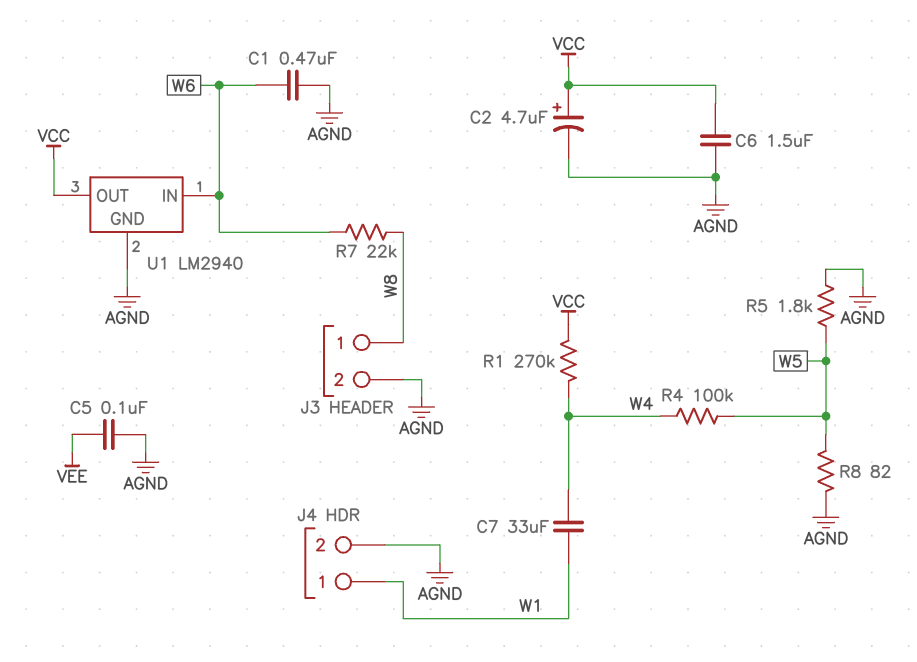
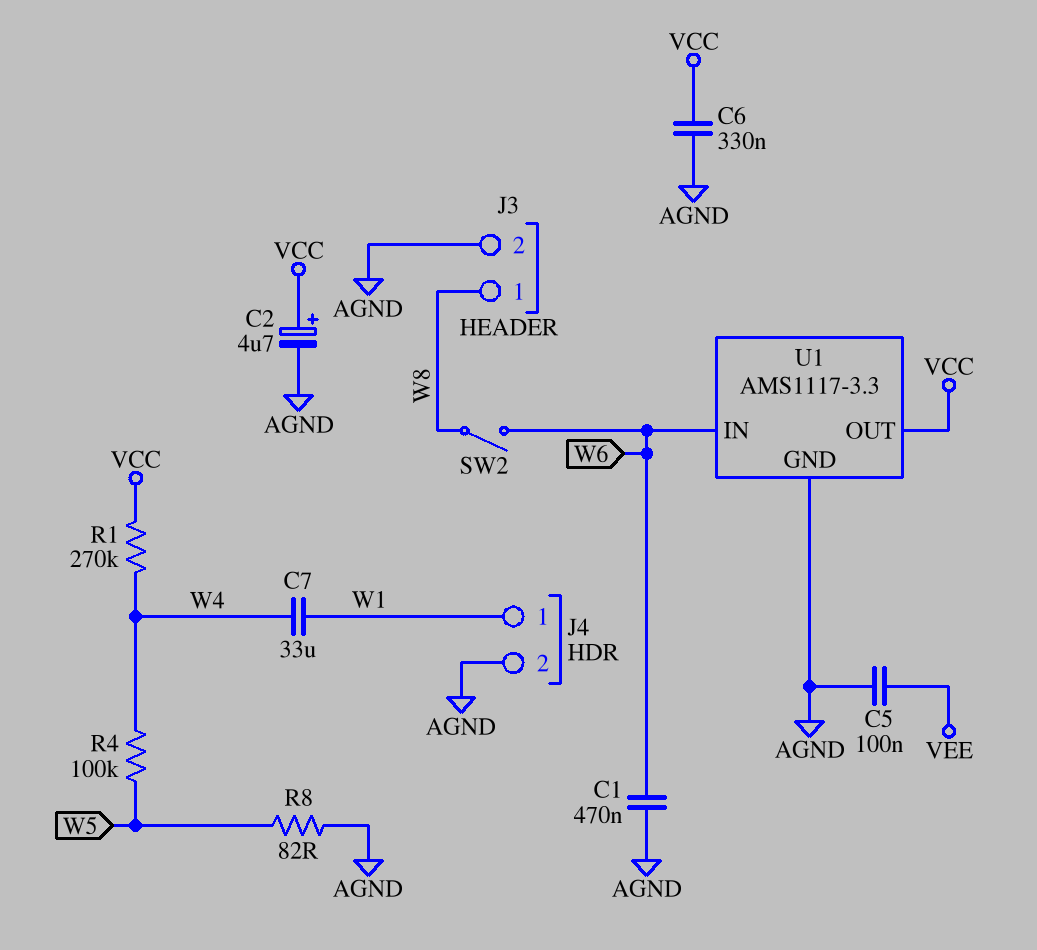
C6: 1.5uF (AGND, VCC) -> 330nF (AGND, VCC)
R5: 1.8k (AGND, W5) -> none
R7: 22k (W6, W8) -> none
SW2: none -> switch (W6, W8)
U1: LM2940 -> AMS1117-3.3

